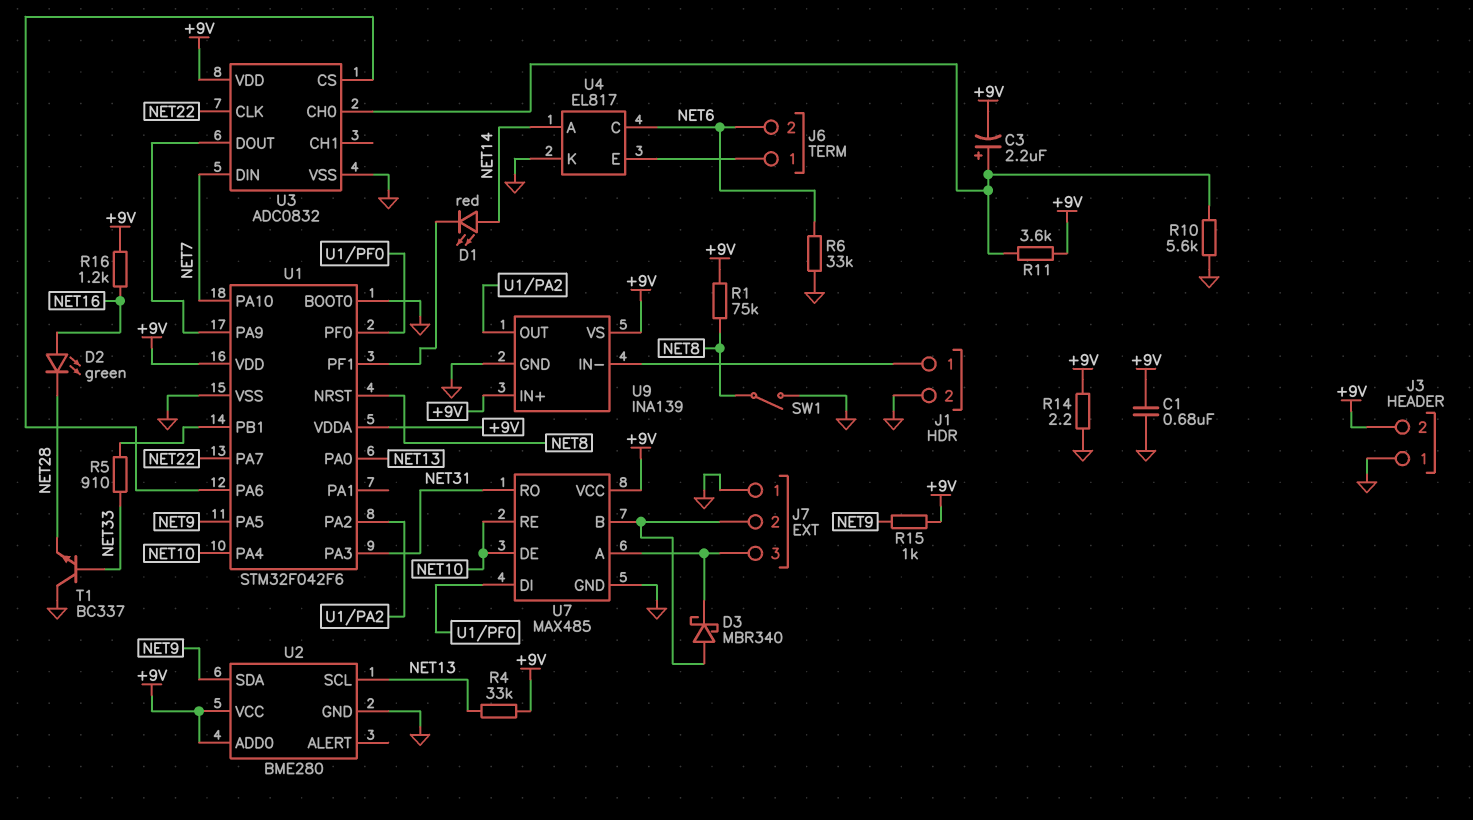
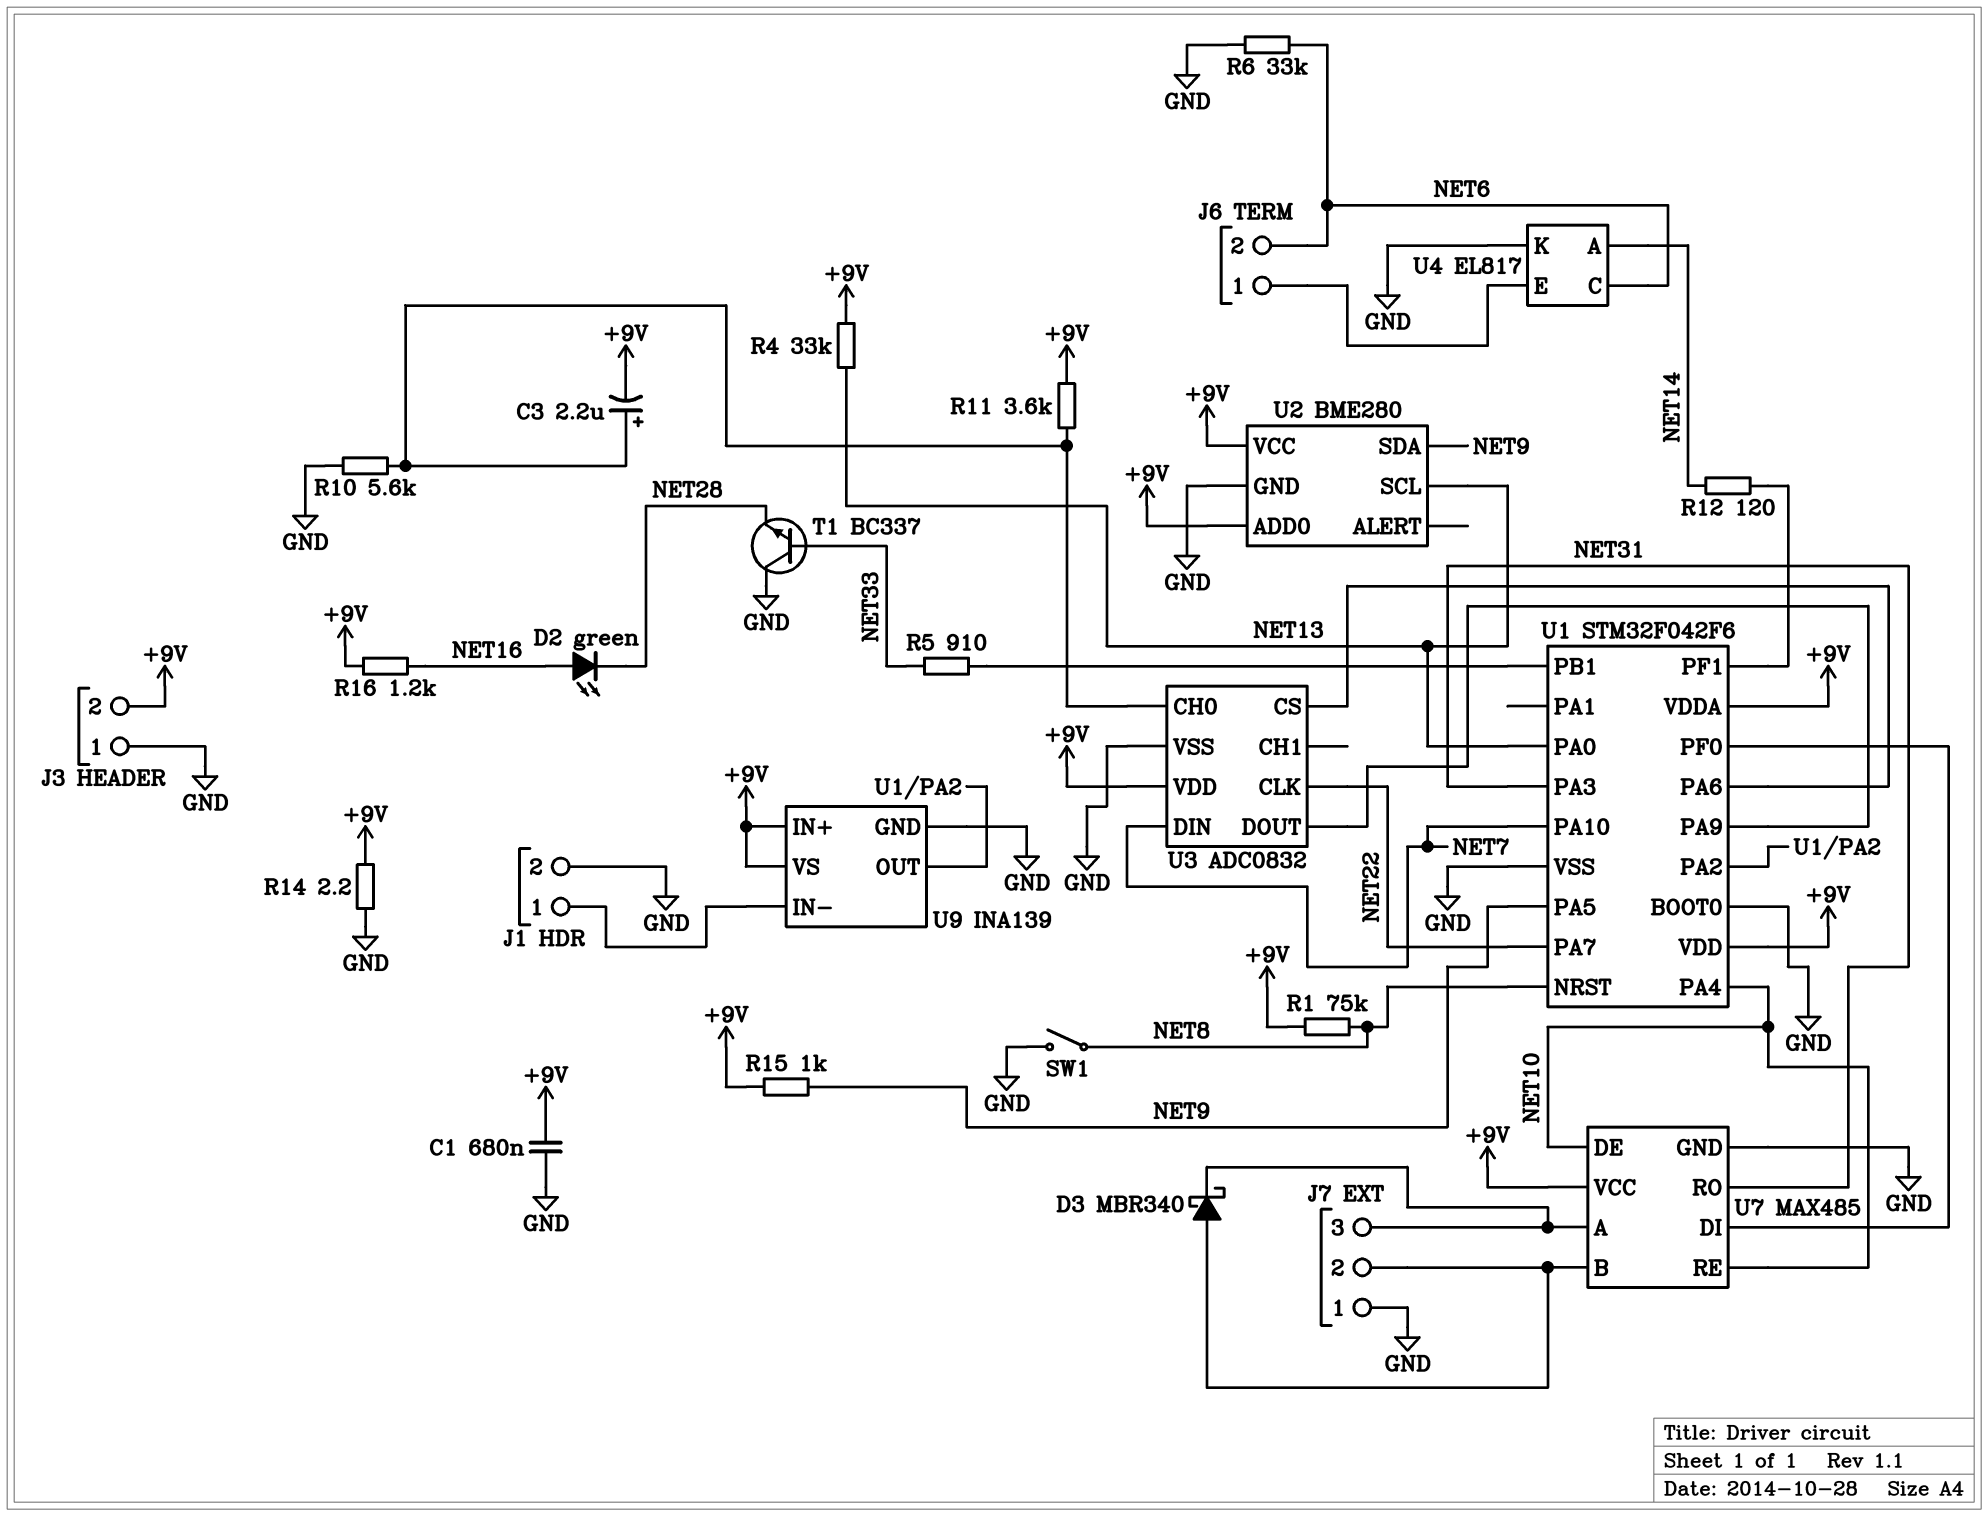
D1: LED red (A NET14, K U1/PF1) -> none
R12: none -> 120 (NET14, U1/PF1)

